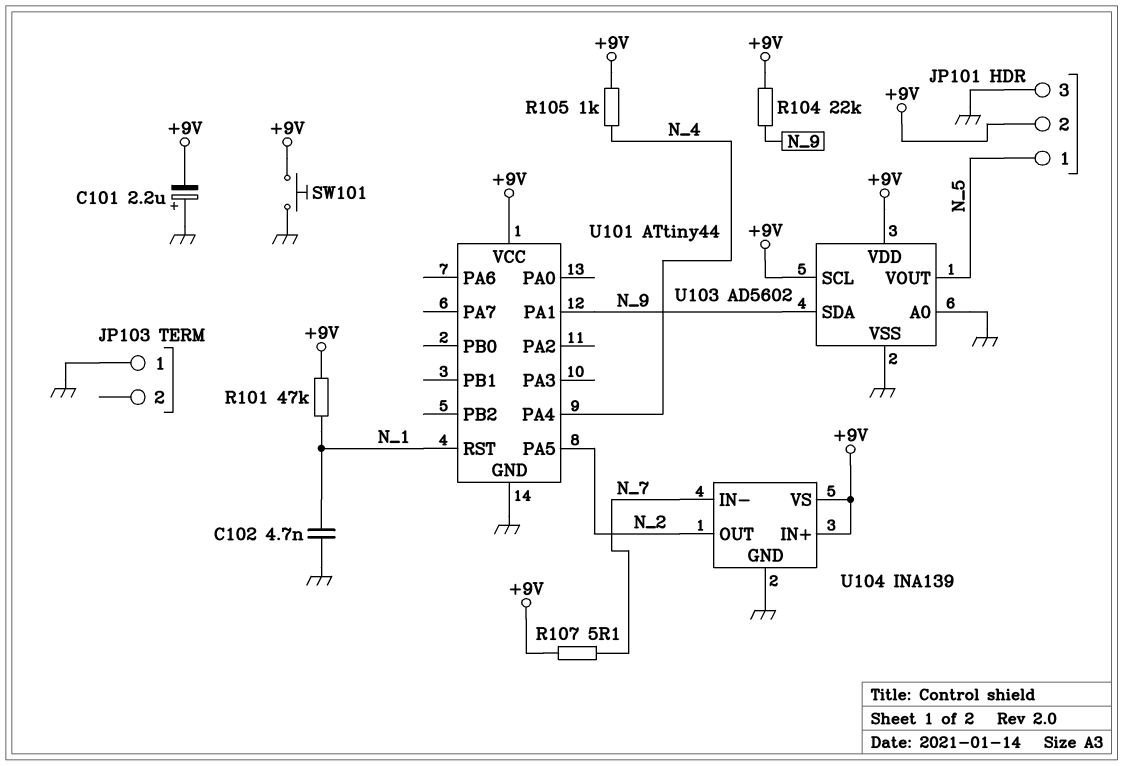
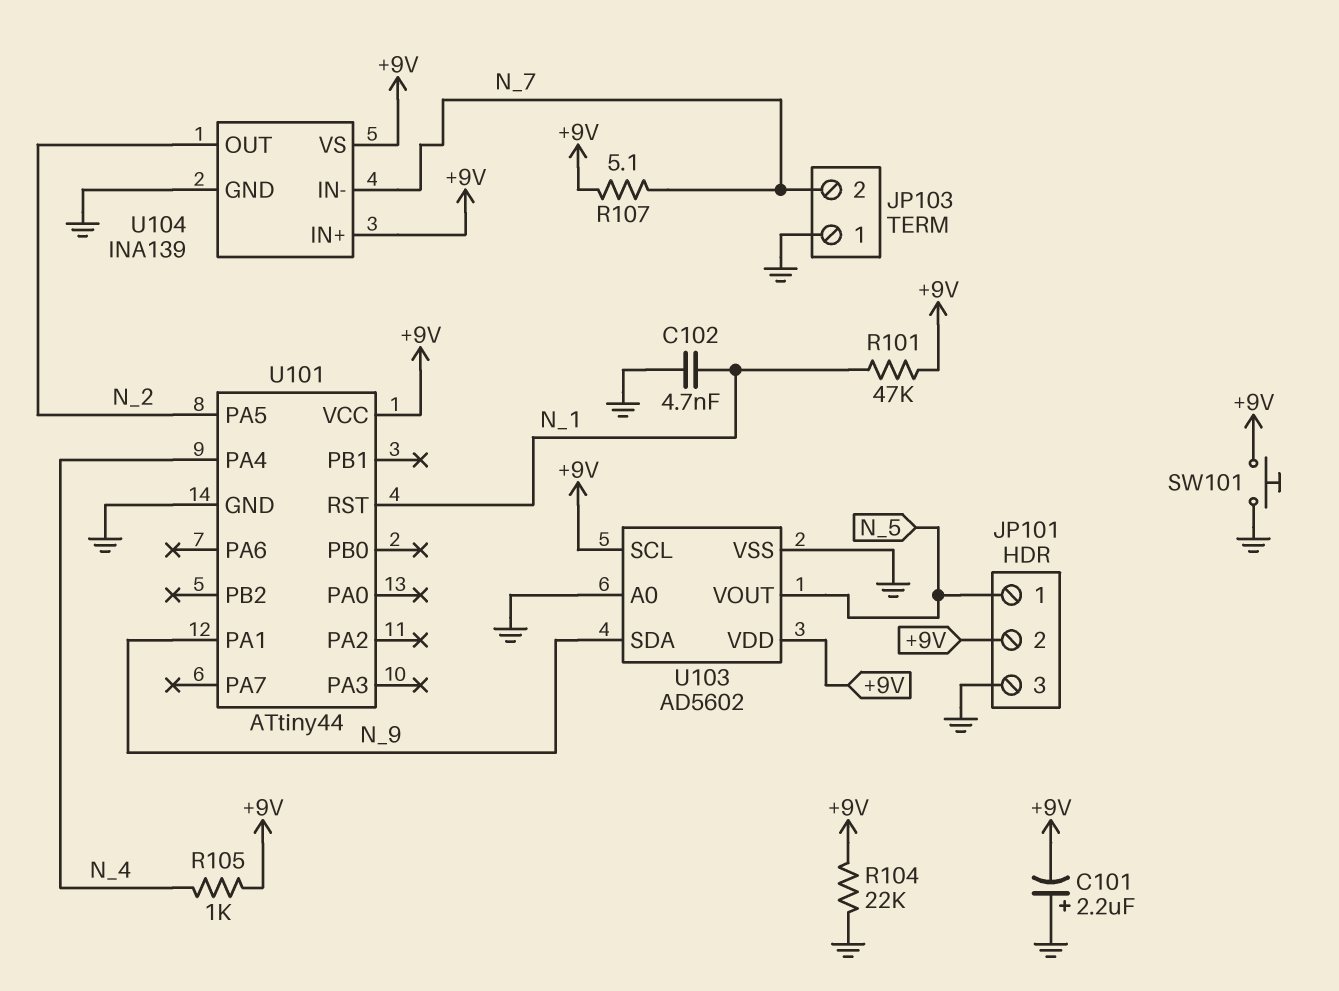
JP103 pin 2: none -> N_7
R104: 22k (+9V, N_9) -> 22k (+9V, GND)

